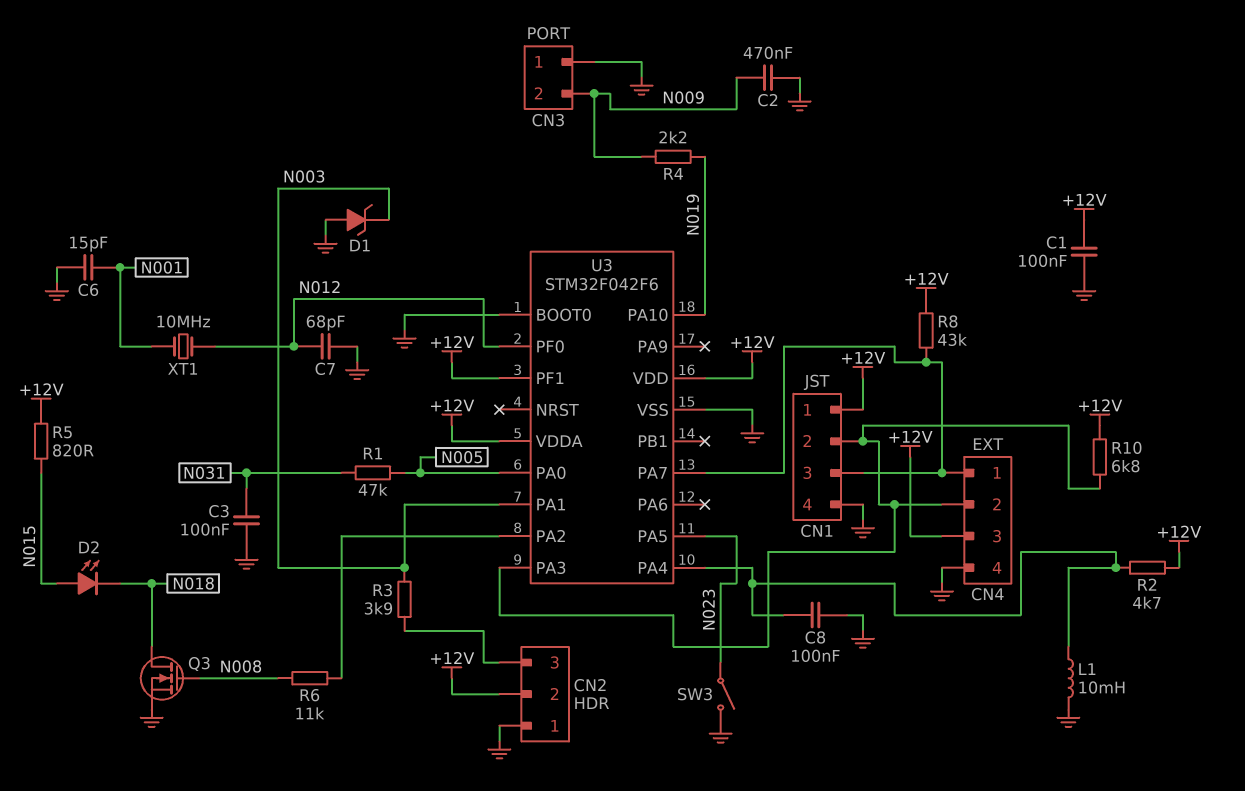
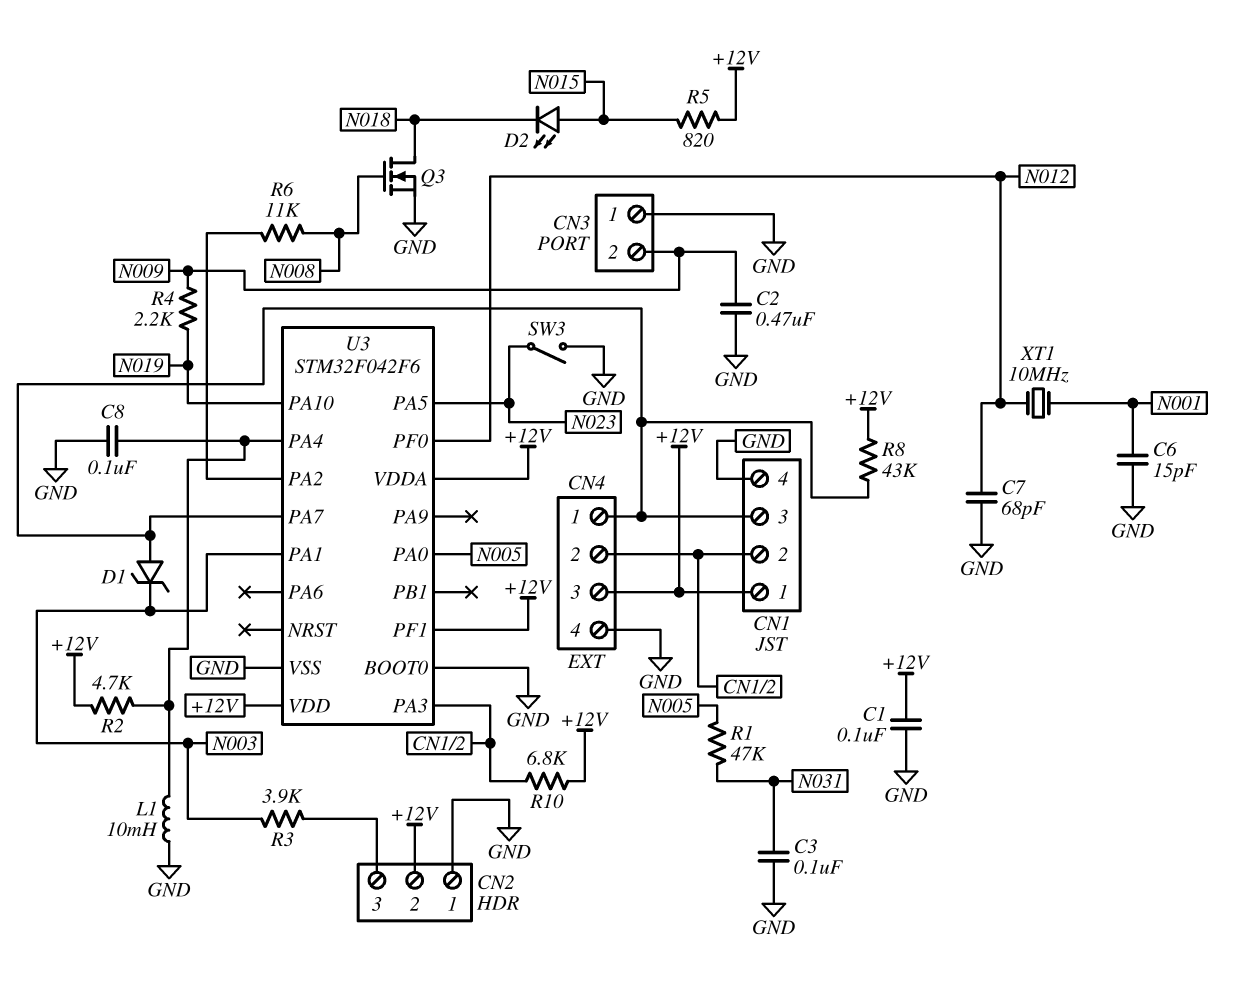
D1: zener (A GND, K N003) -> zener (A CN1/3, K N003)

